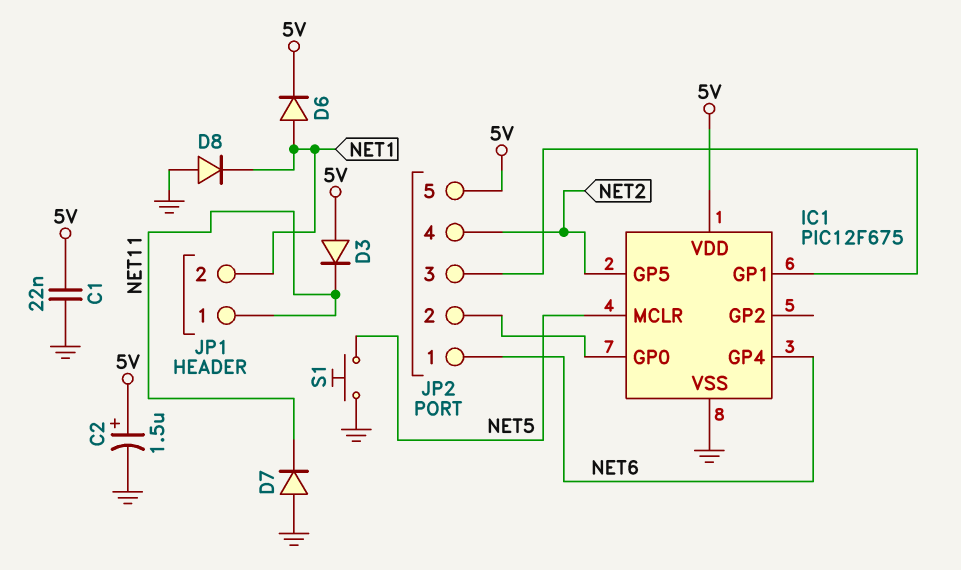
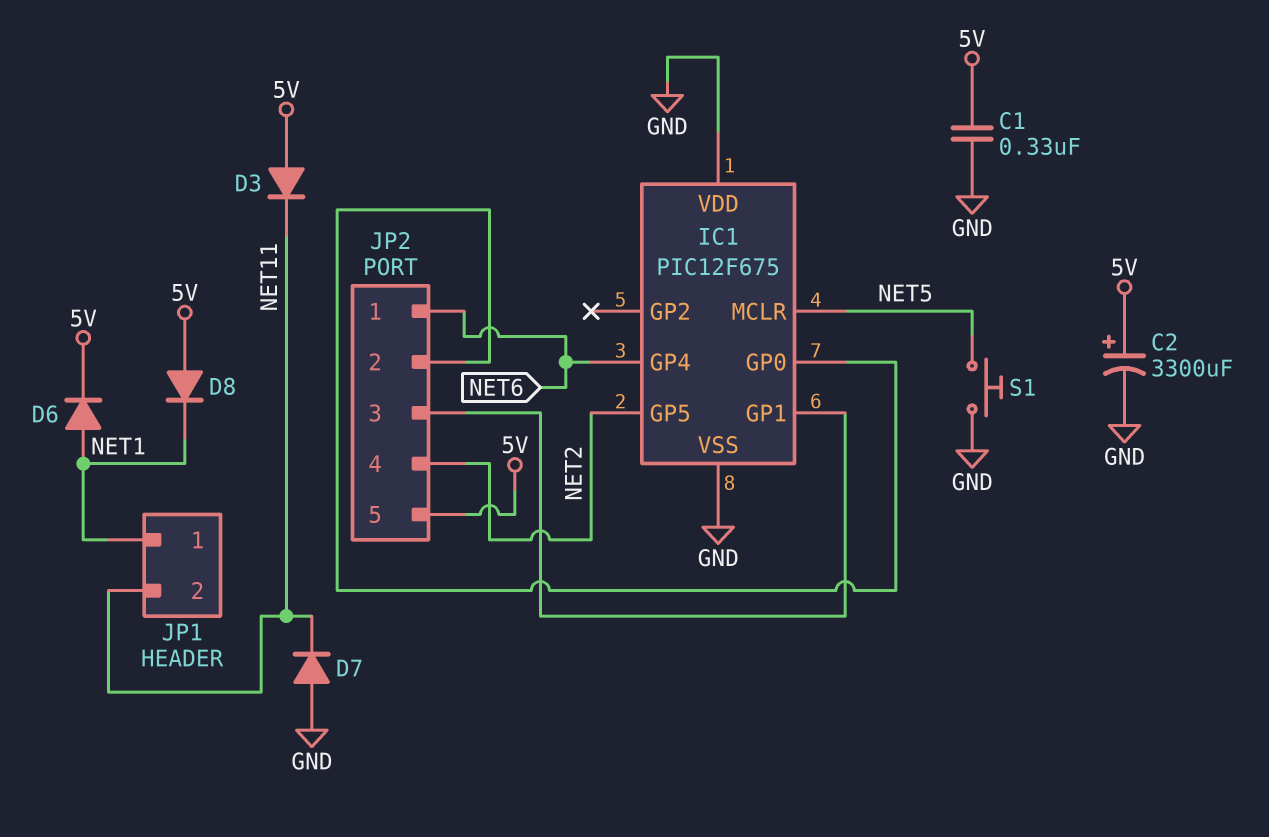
C1: 22nF (5V, GND) -> 330nF (5V, GND)
C2: 1.5uF (plus 5V, minus GND) -> 3300uF (plus 5V, minus GND)
D8: diode (A GND, K NET1) -> diode (A 5V, K NET1)
IC1 pin VDD: 5V -> GND
JP1 pin 1: NET11 -> NET1
JP1 pin 2: NET1 -> NET11

